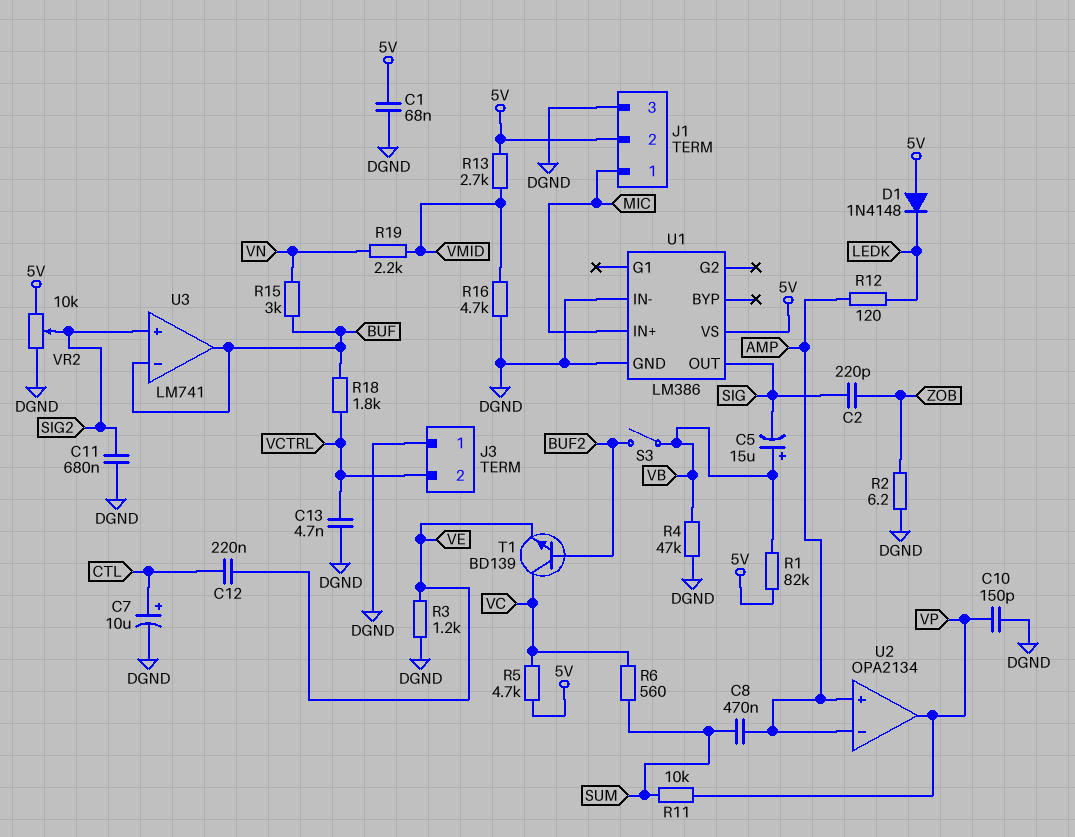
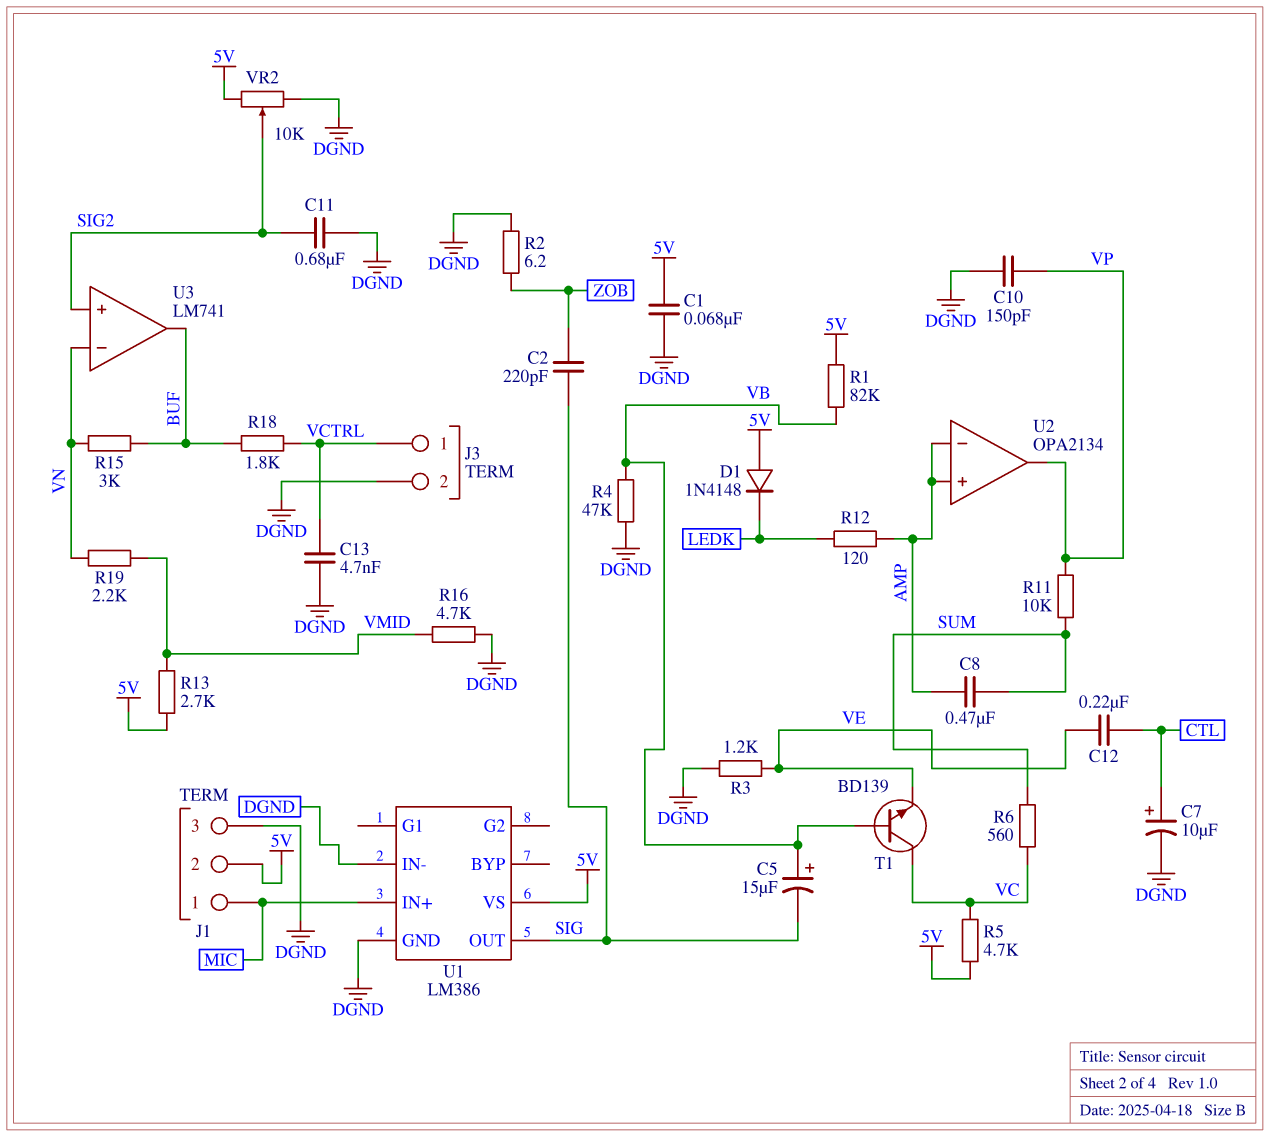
J3 pin 1: DGND -> VCTRL
J3 pin 2: VCTRL -> DGND
S3: switch (BUF2, VB) -> none
T1: NPN BD139 (B BUF2, C VC, E VE) -> NPN BD139 (B VB, C VC, E VE)
U3 pin in-: BUF -> VN

